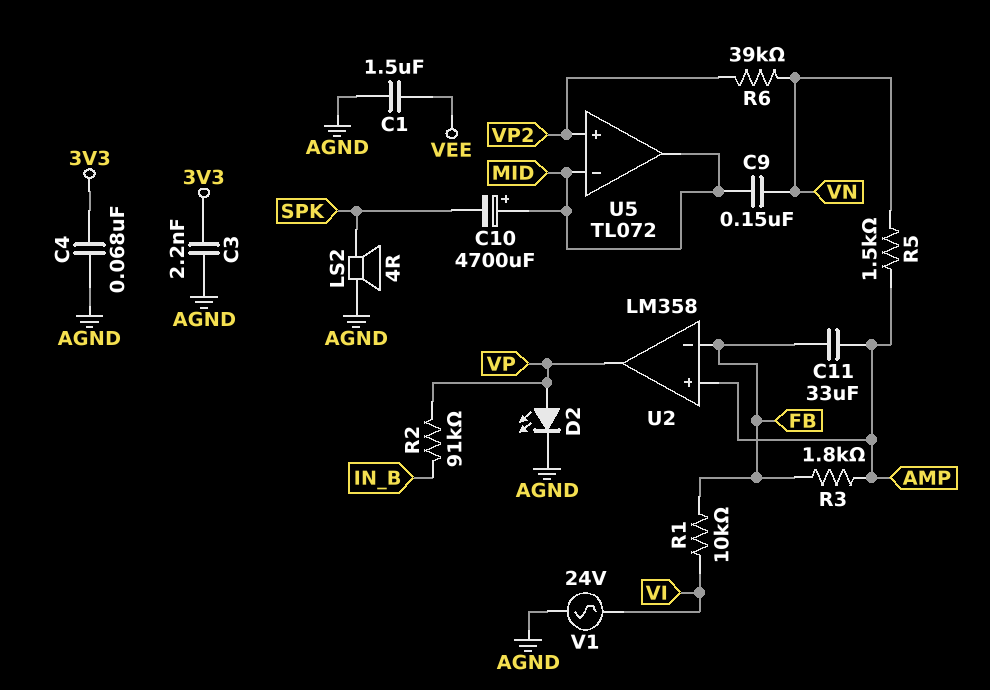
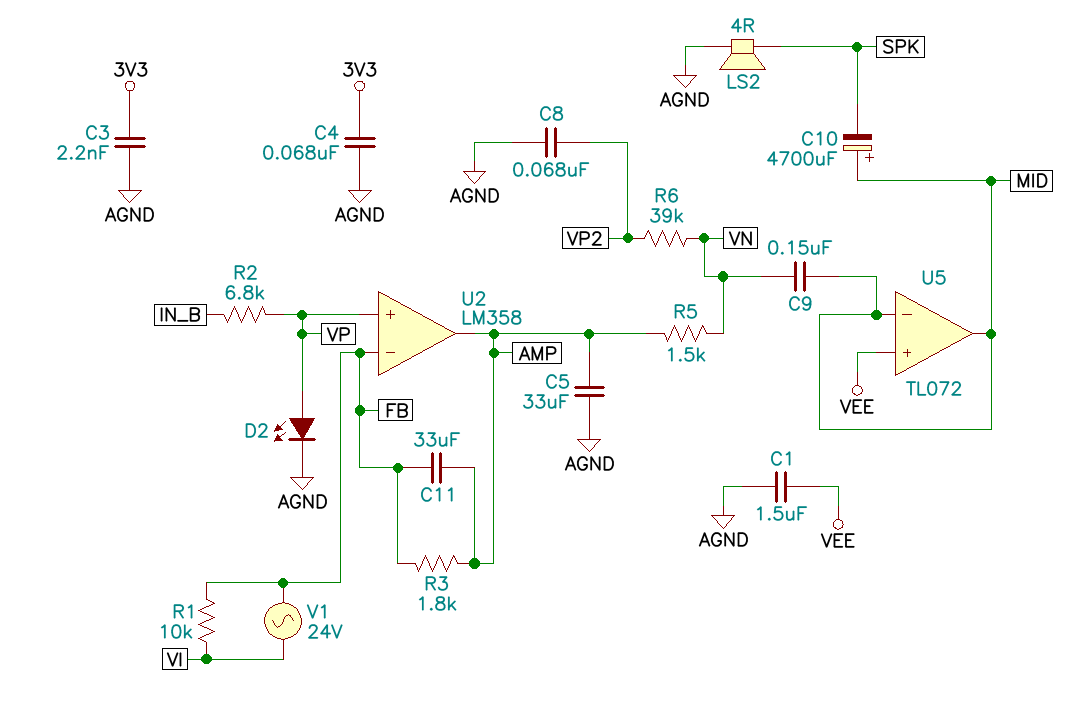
C5: none -> 33uF (AGND, AMP)
C8: none -> 68nF (AGND, VP2)
R2: 91k (IN_B, VP) -> 6.8k (IN_B, VP)
U2 pin in+: AMP -> VP
U2 pin out: VP -> AMP
U5 pin in+: VP2 -> VEE
V1: AC 24V (AGND, VI) -> AC 24V (FB, VI)

